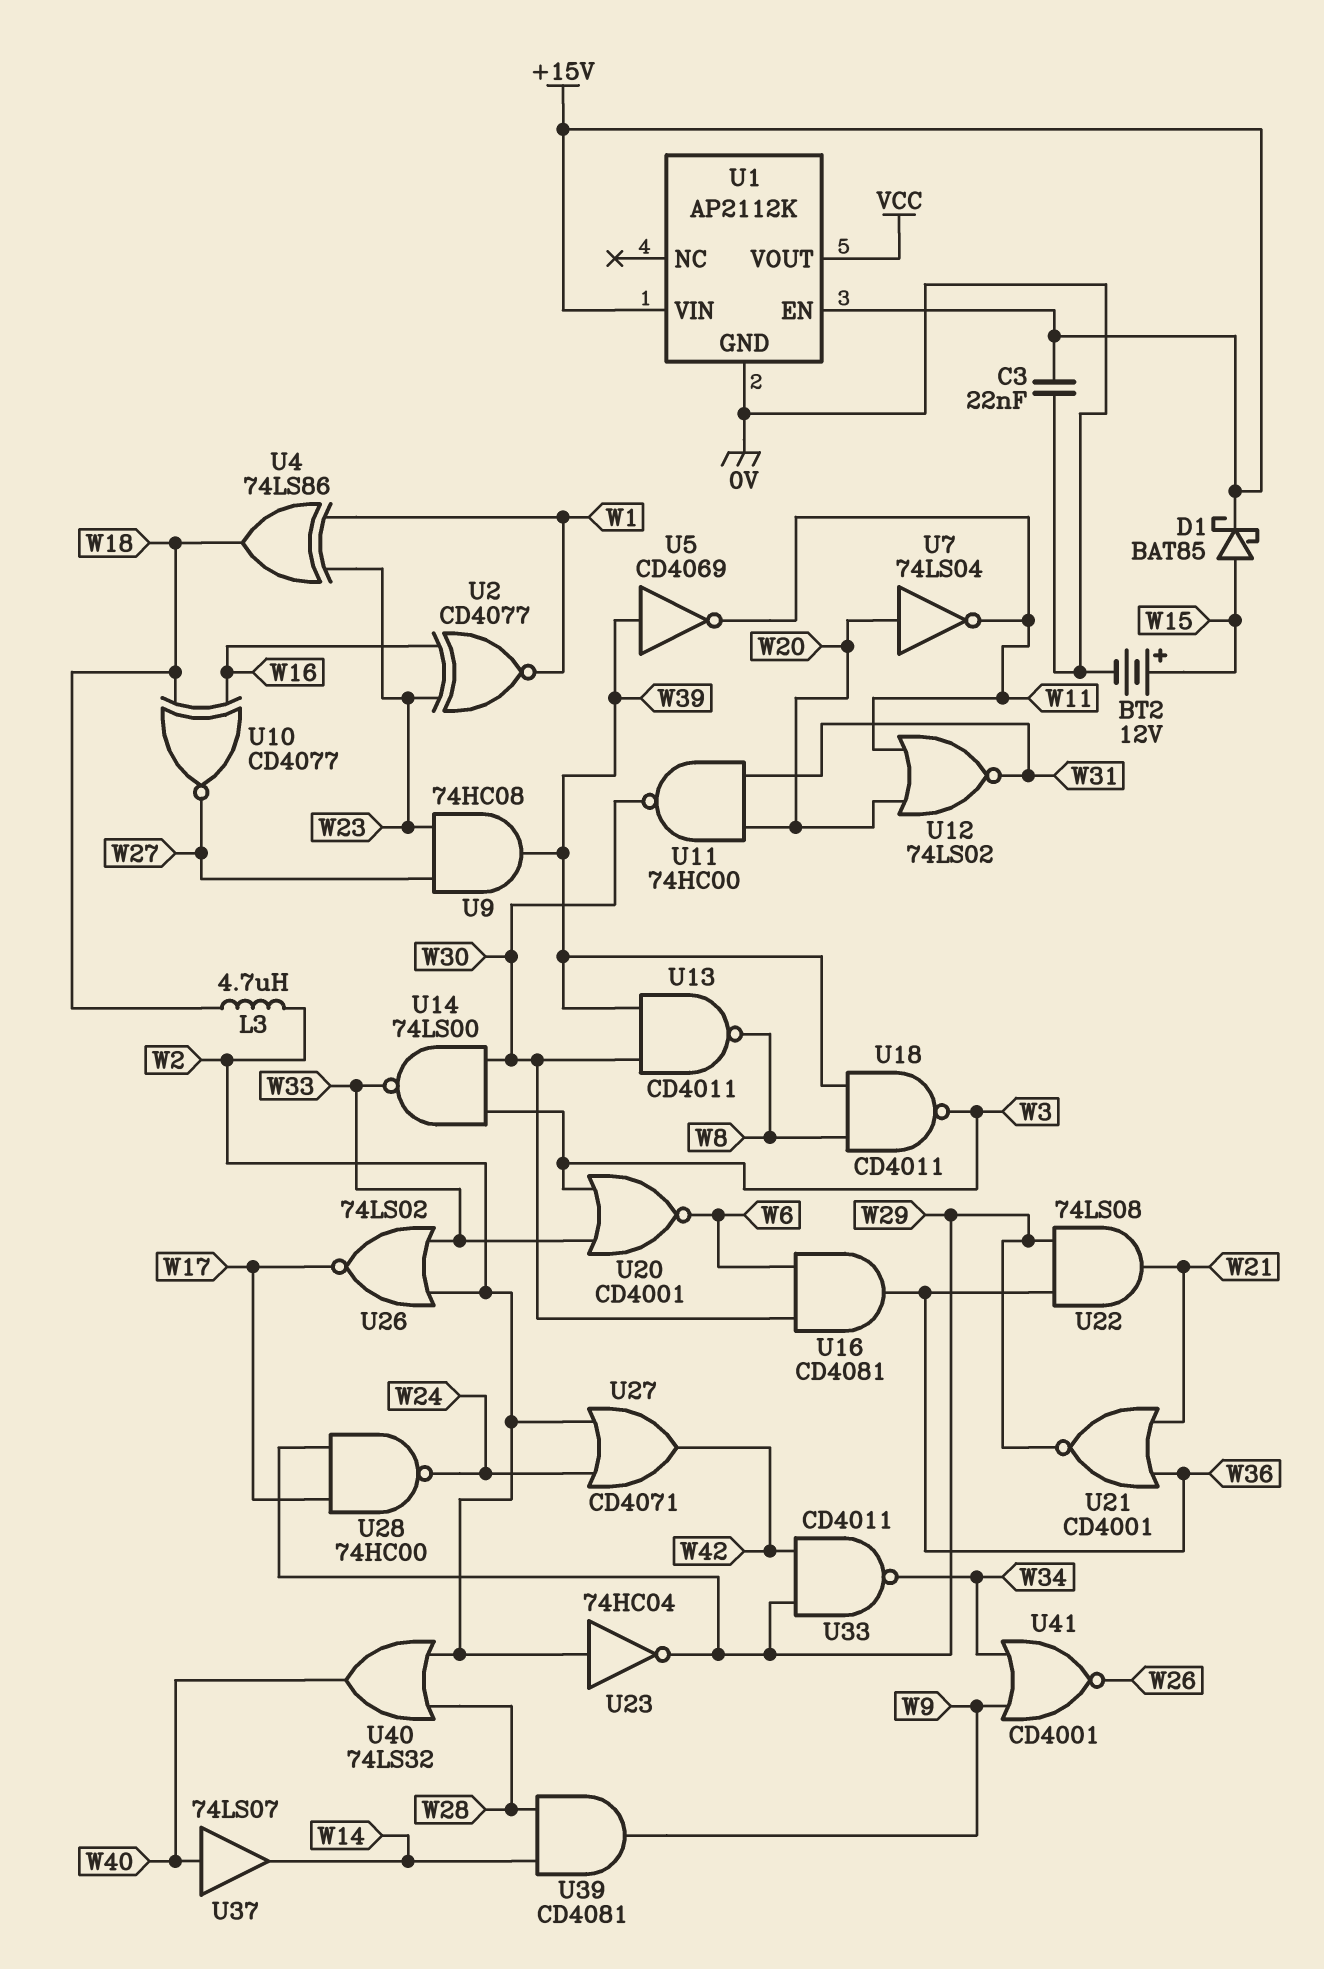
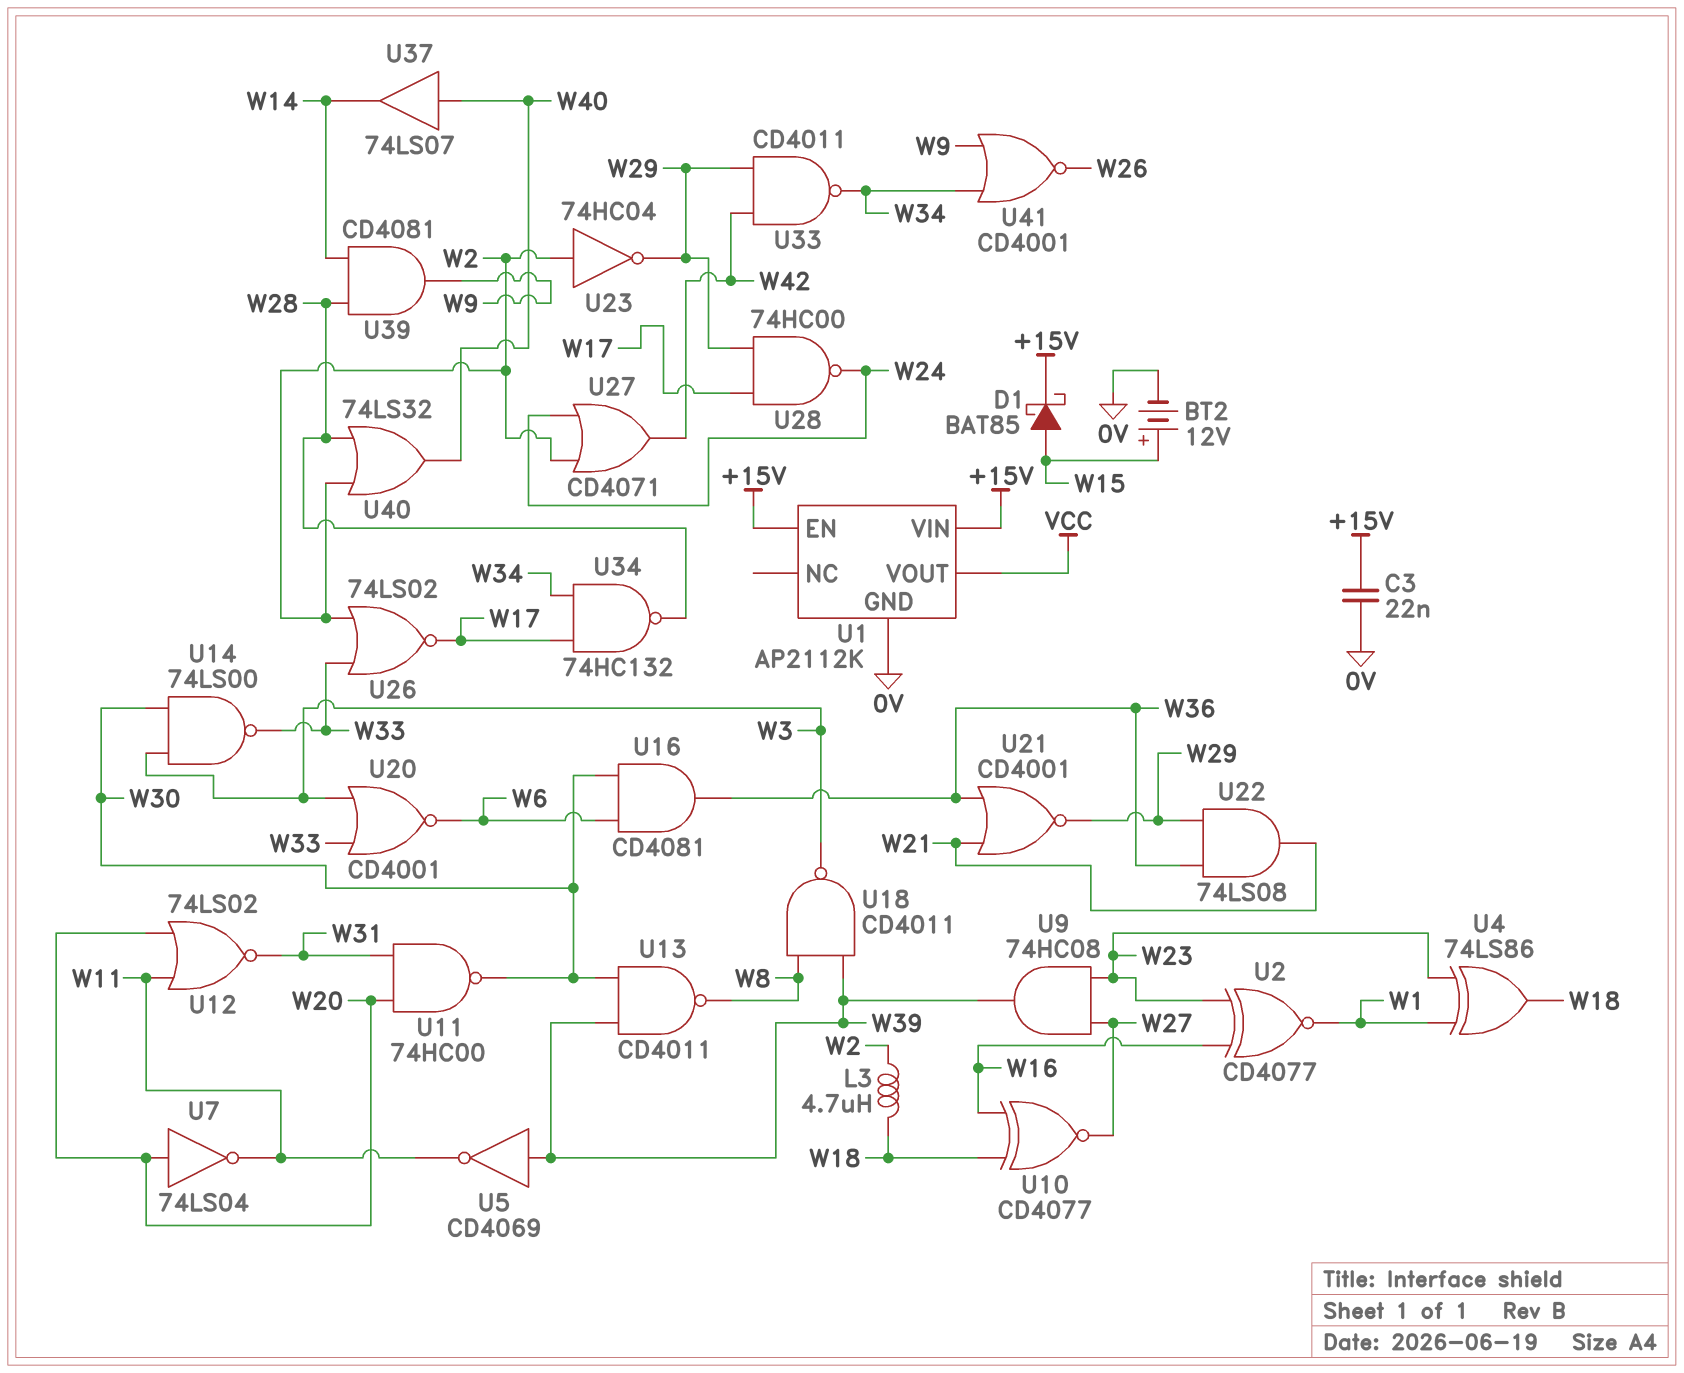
U34: none -> NAND 74HC132 (in W17, in W34, out W28)

